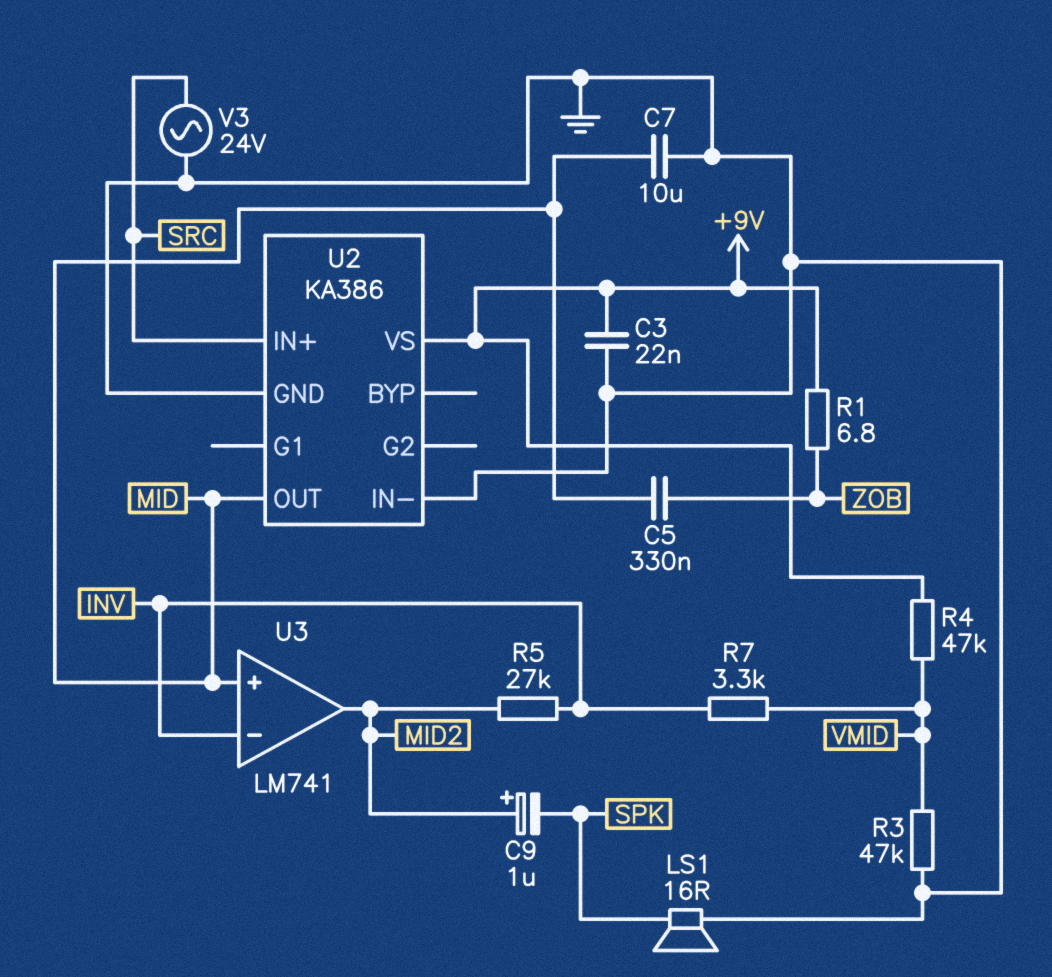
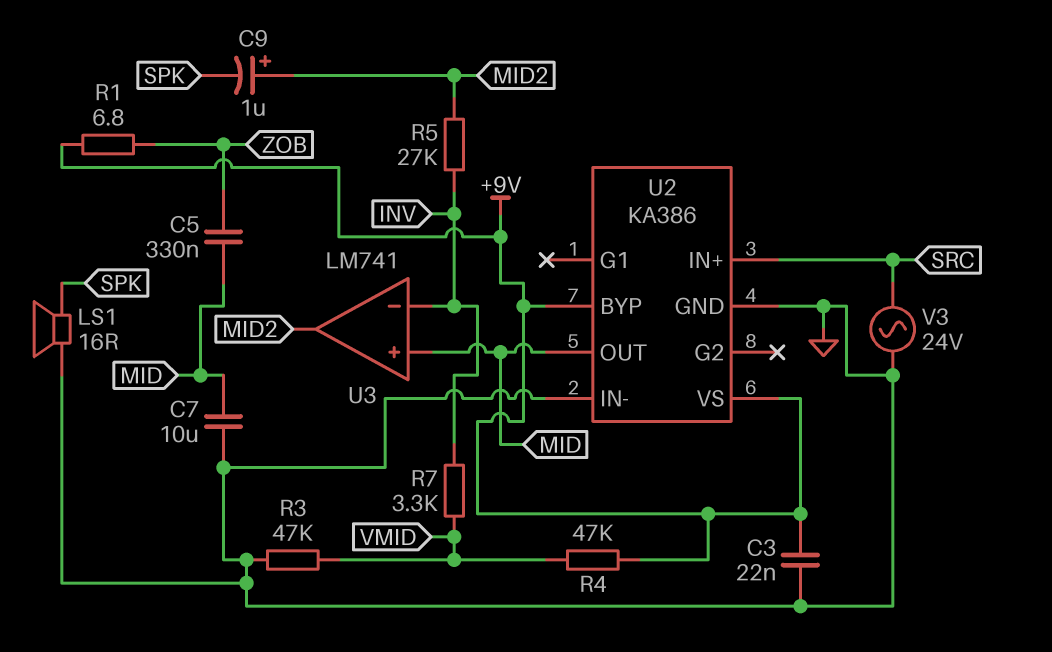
U2 pin BYP: none -> +9V

